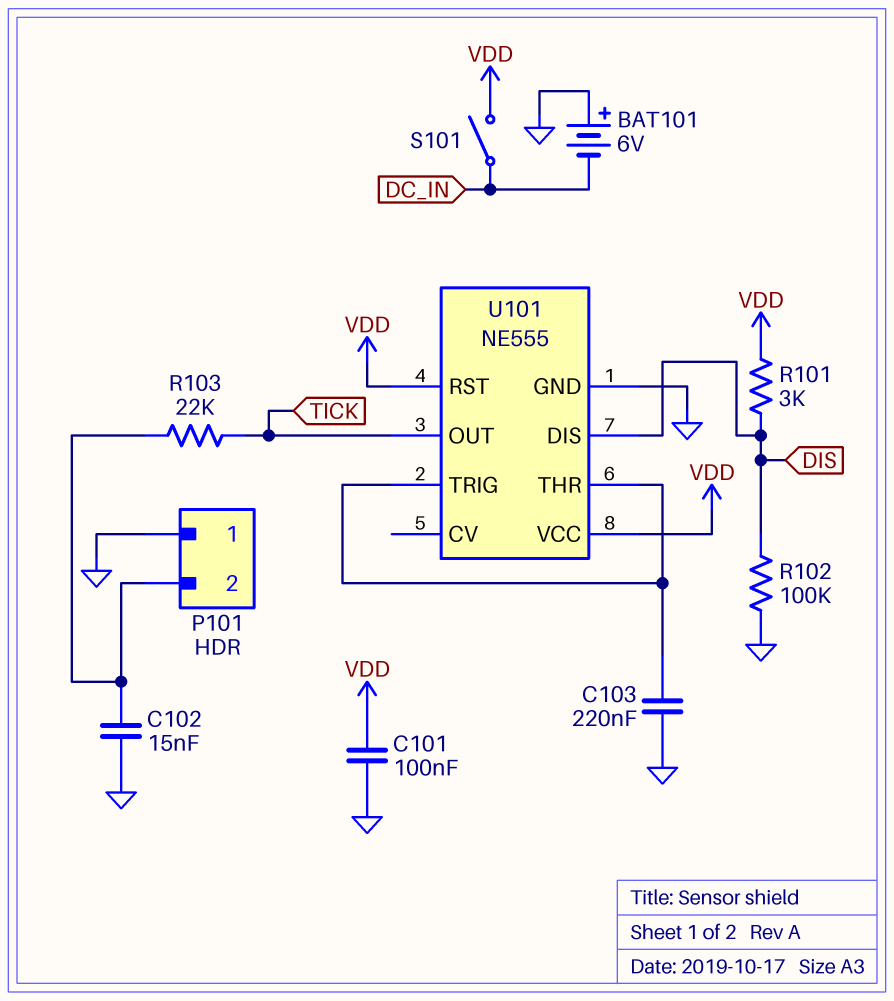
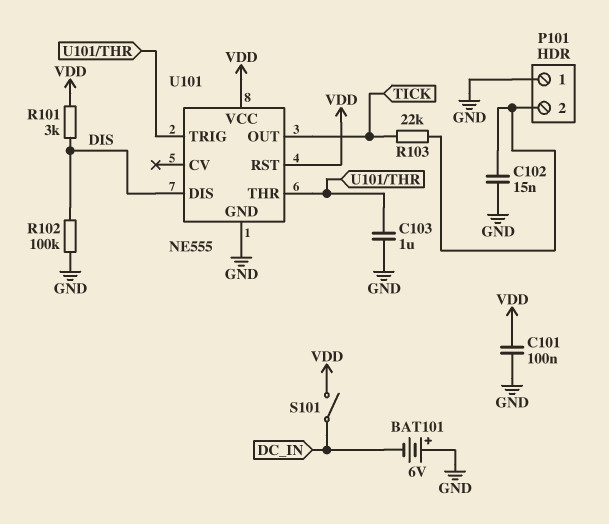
C103: 220nF (GND, U101/THR) -> 1uF (GND, U101/THR)

